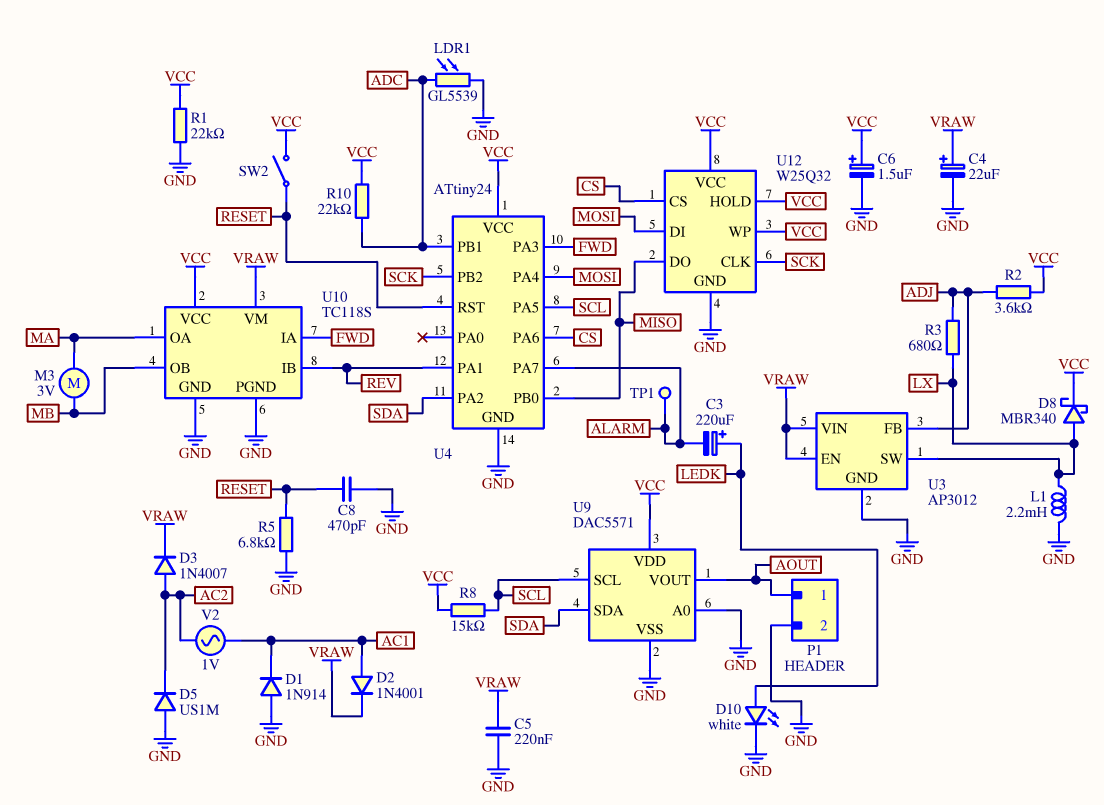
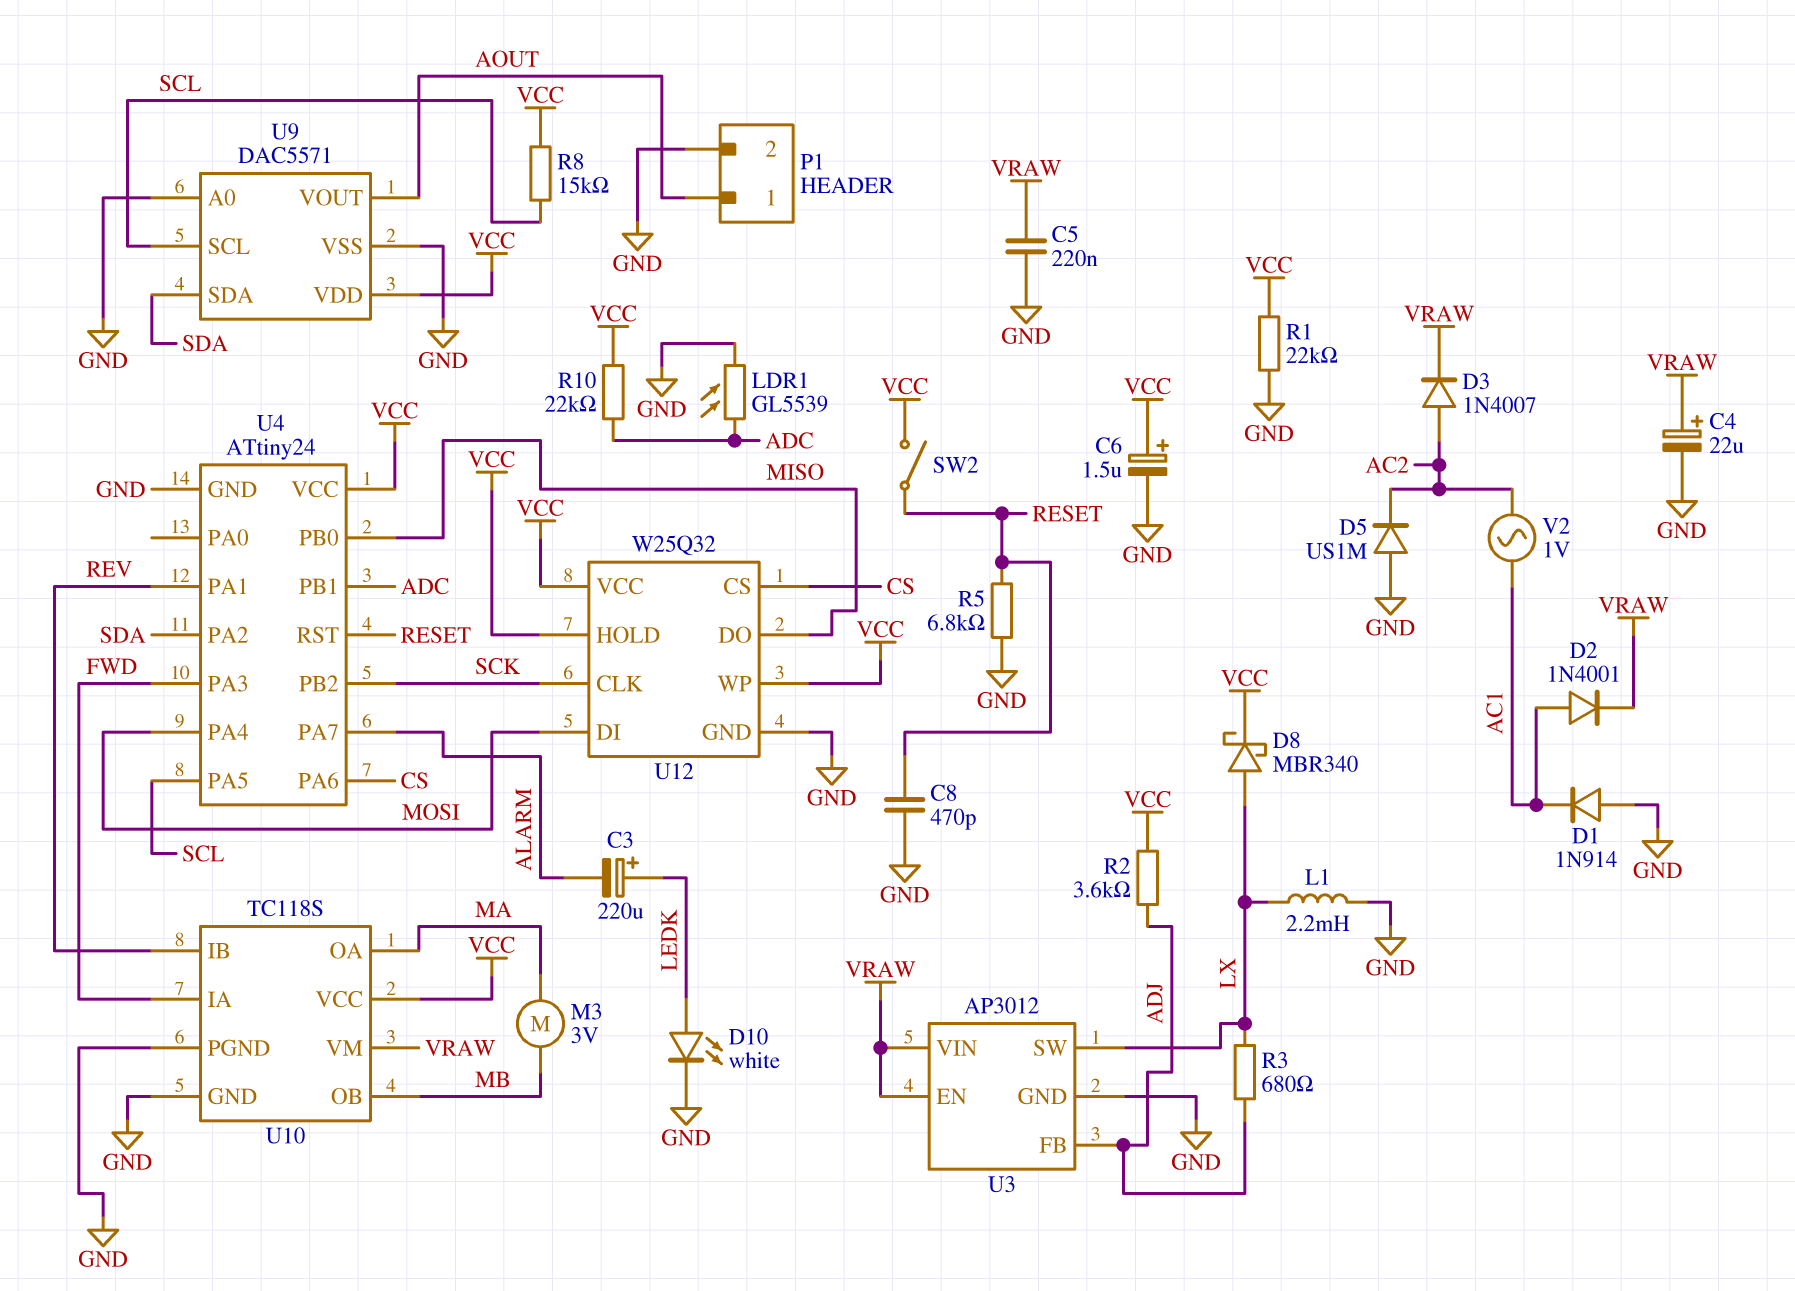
TP1: test point (ALARM) -> none

